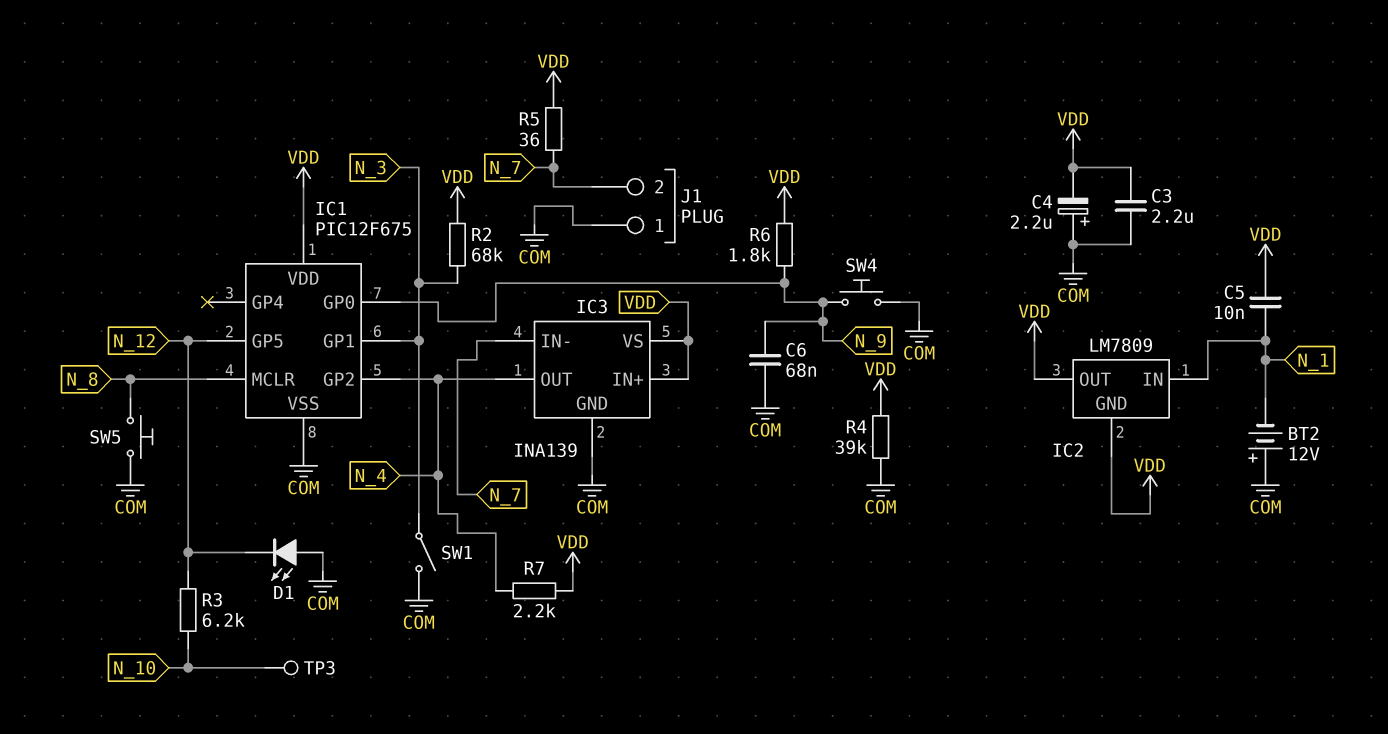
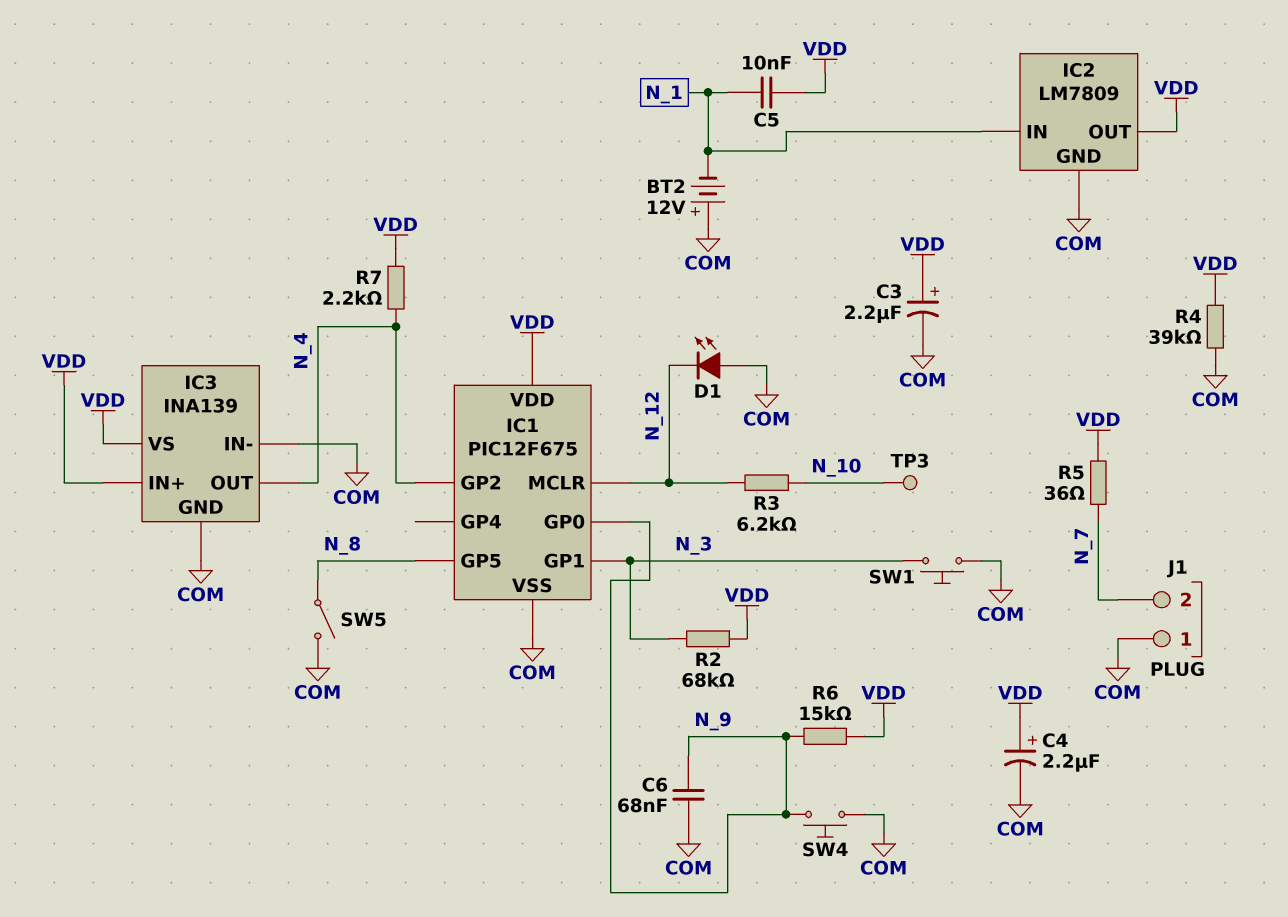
C3: 2.2uF (COM, VDD) -> 2.2uF (plus VDD, minus COM)
C4: 2.2uF (plus COM, minus VDD) -> 2.2uF (plus VDD, minus COM)
IC1 pin GP5: N_12 -> N_8
IC1 pin MCLR: N_8 -> N_12
IC2 pin GND: VDD -> COM
IC3 pin IN-: N_7 -> COM
R6: 1.8k (N_9, VDD) -> 15k (N_9, VDD)
SW1: switch (COM, N_3) -> button (COM, N_3)
SW5: button (COM, N_8) -> switch (COM, N_8)

